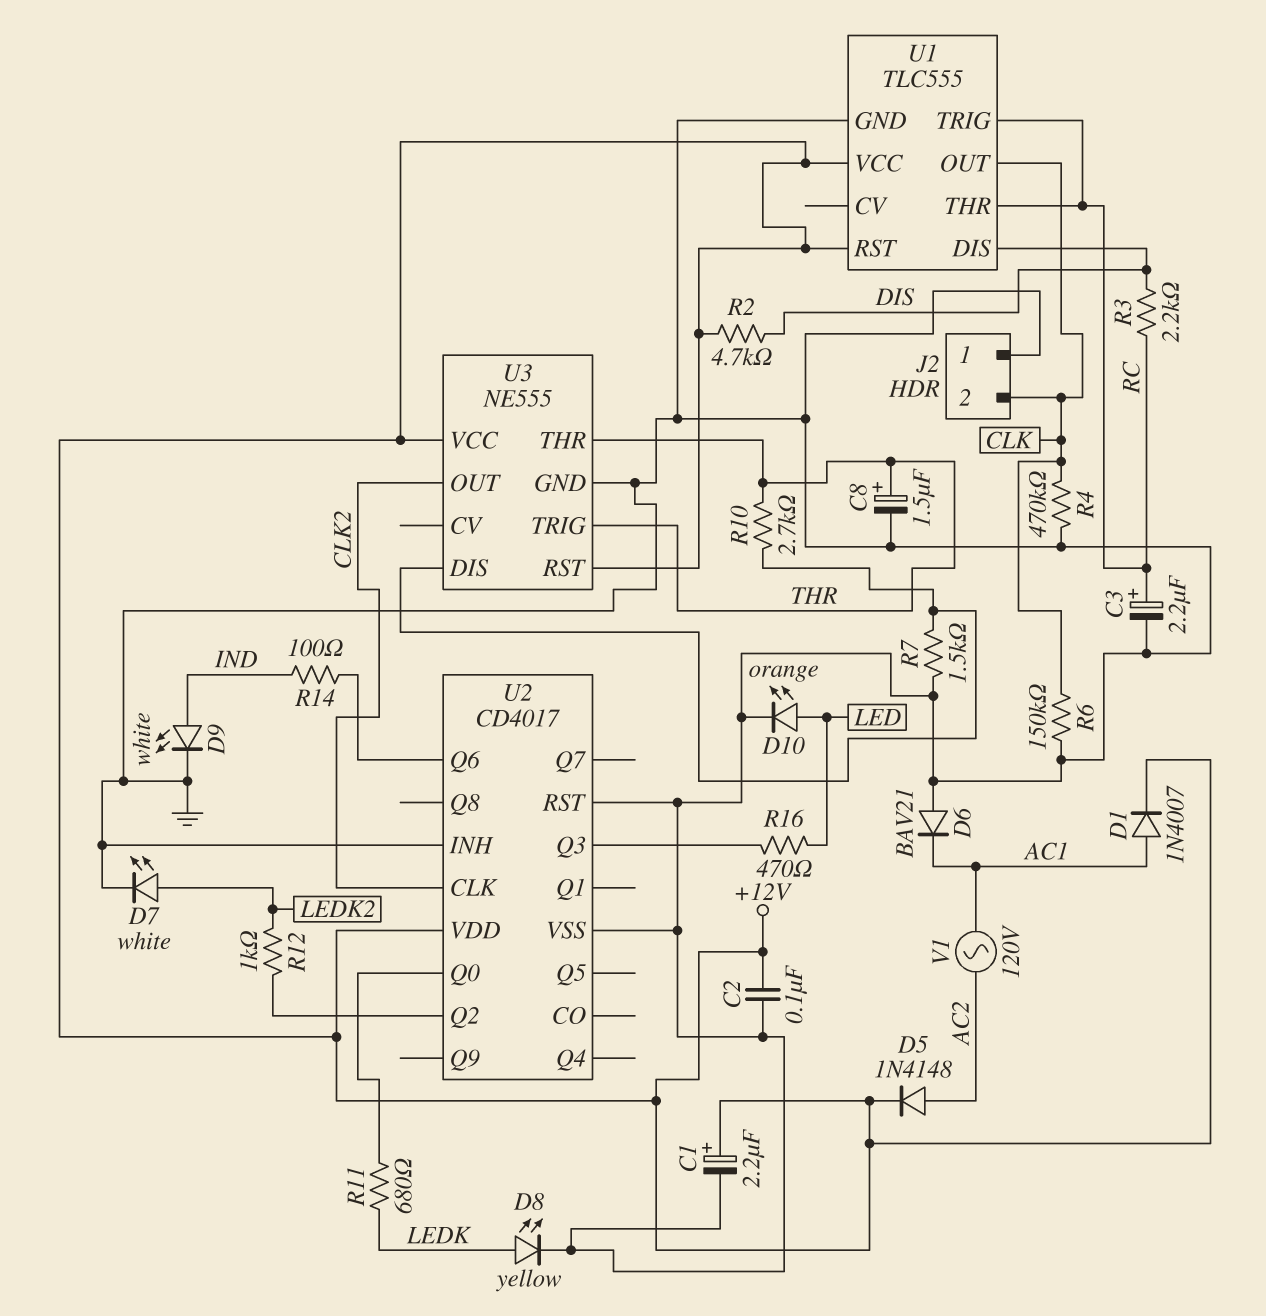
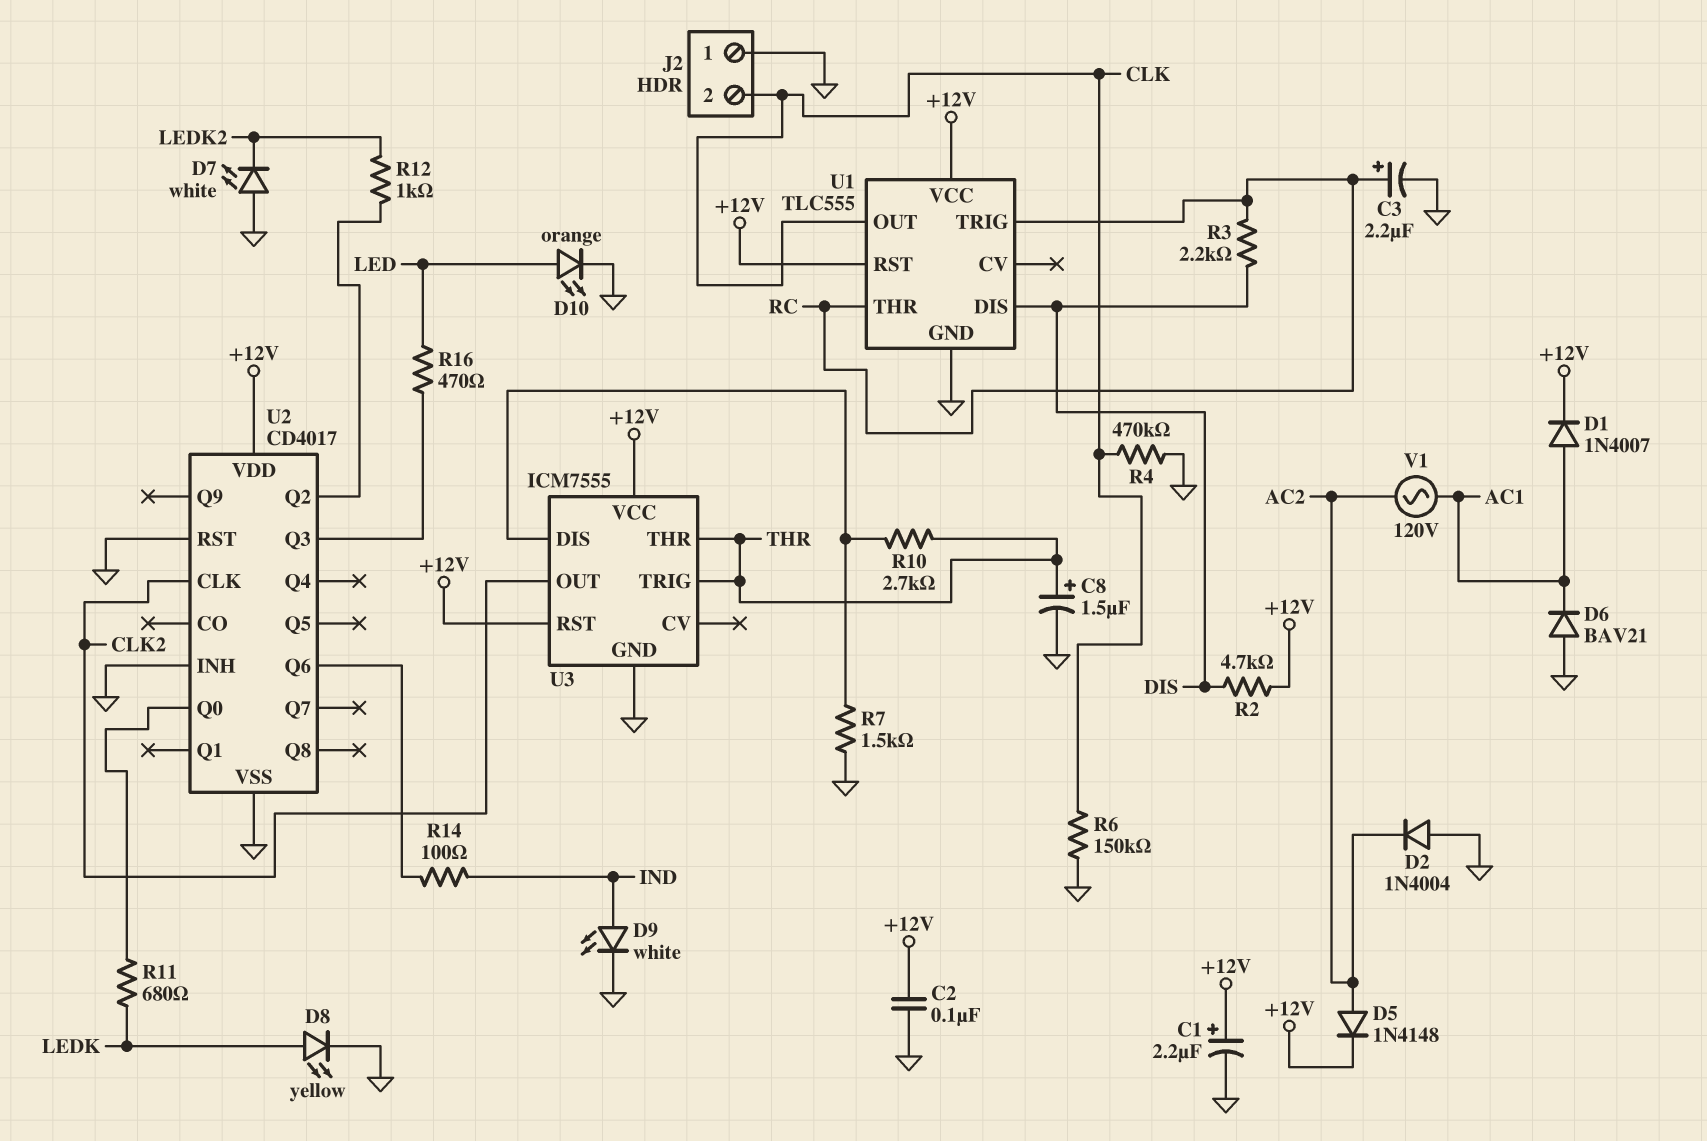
D2: none -> diode 1N4004 (A GND, K AC2)
D7: LED white (A LEDK2, K GND) -> LED white (A GND, K LEDK2)
U3: NE555 -> ICM7555

